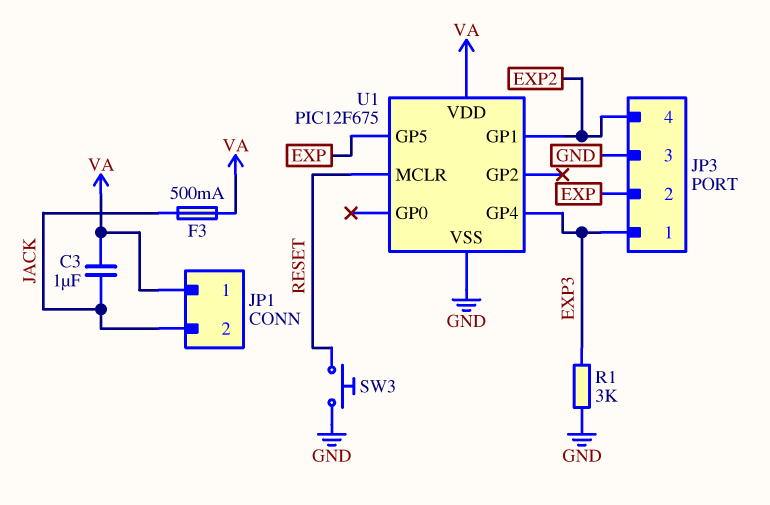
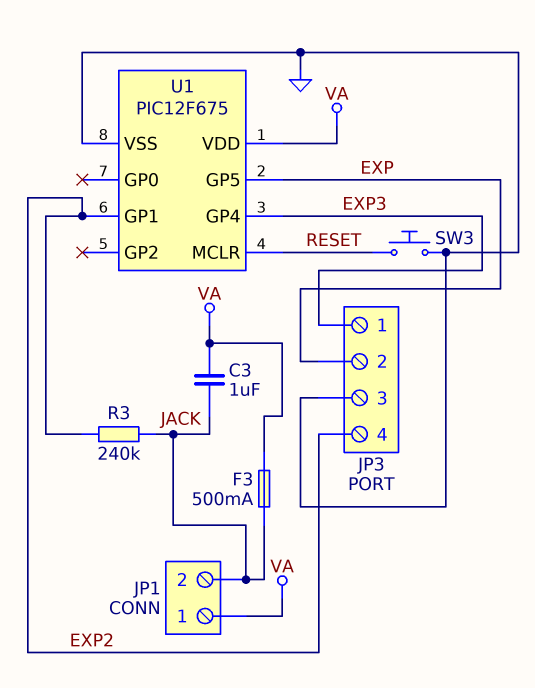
R1: 3k (EXP3, GND) -> none
R3: none -> 240k (EXP2, JACK)

